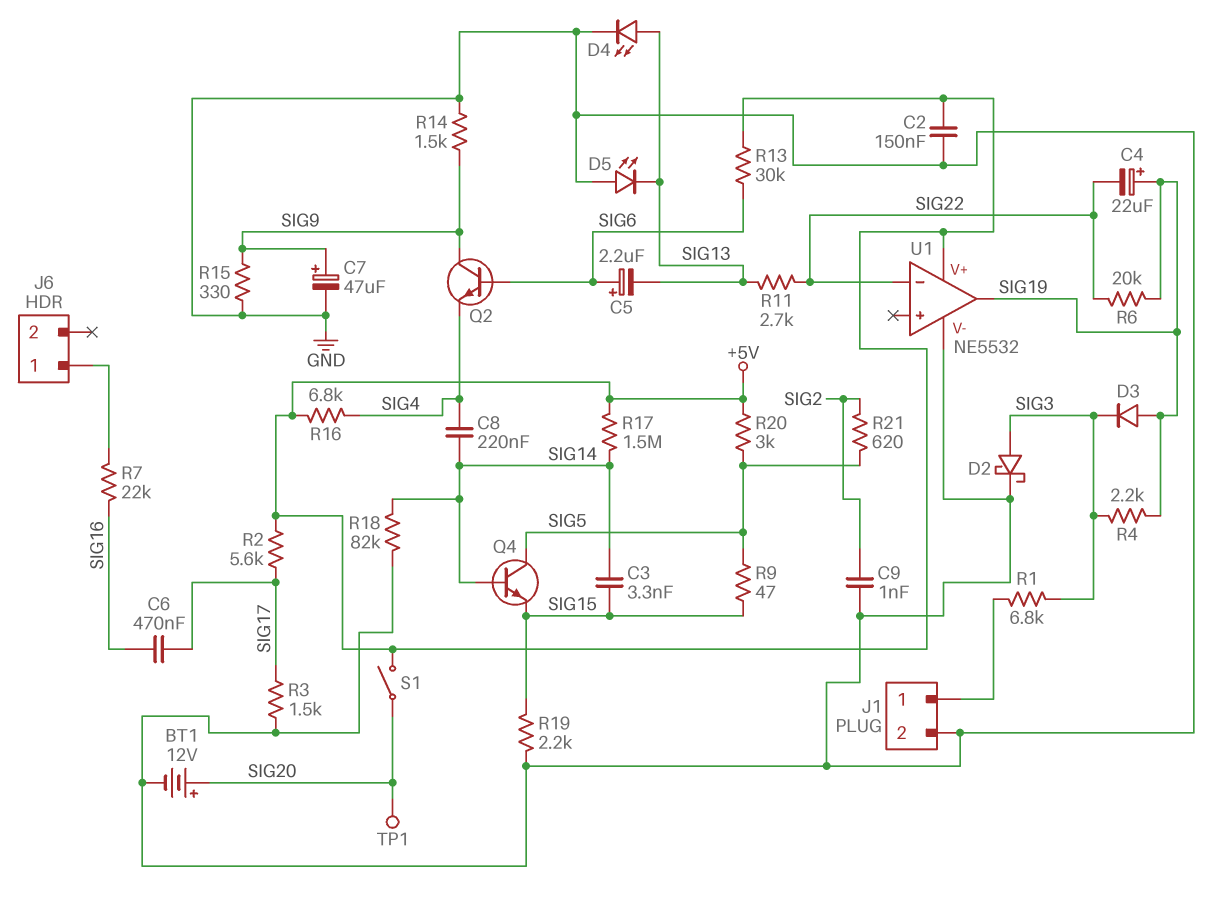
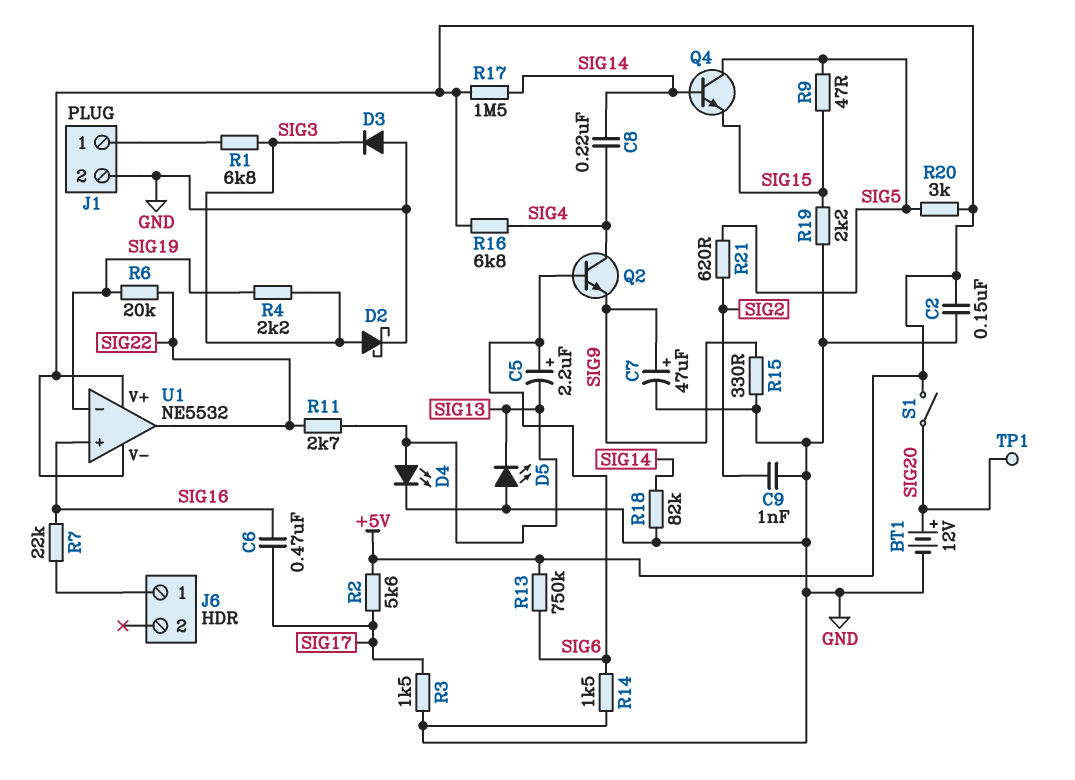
C3: 3.3nF (SIG14, SIG15) -> none
C4: 22uF (plus SIG19, minus SIG22) -> none
D3: diode (A SIG19, K SIG3) -> diode (A GND, K SIG3)
Q2: NPN (B SIG6, C SIG9, E SIG4) -> NPN (B SIG6, C SIG4, E SIG9)
R13: 30k (+5V, SIG6) -> 750k (+5V, SIG6)
R14: 1.5k (GND, SIG9) -> 1.5k (GND, SIG6)
U1 pin V-: GND -> +5V
U1 pin in+: none -> SIG16
U1 pin in-: SIG22 -> SIG19
U1 pin out: SIG19 -> SIG22

